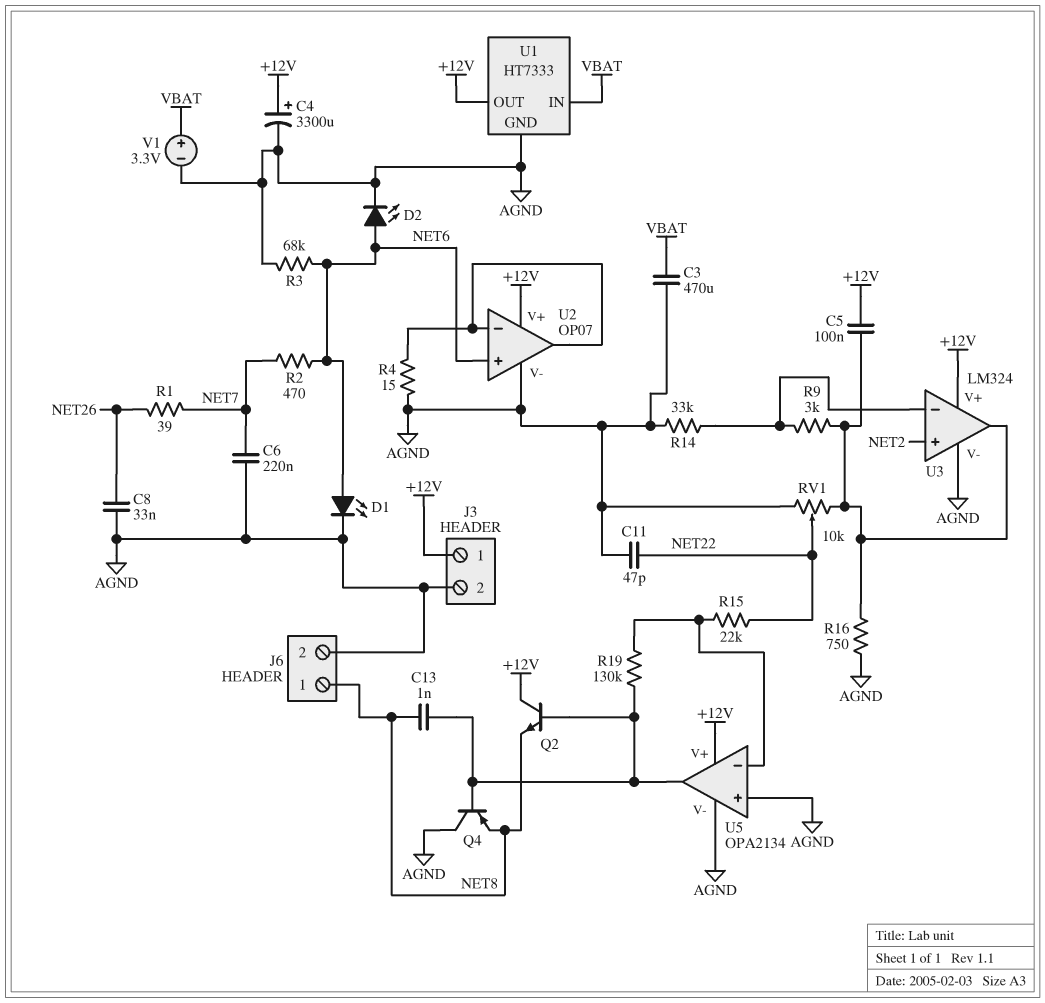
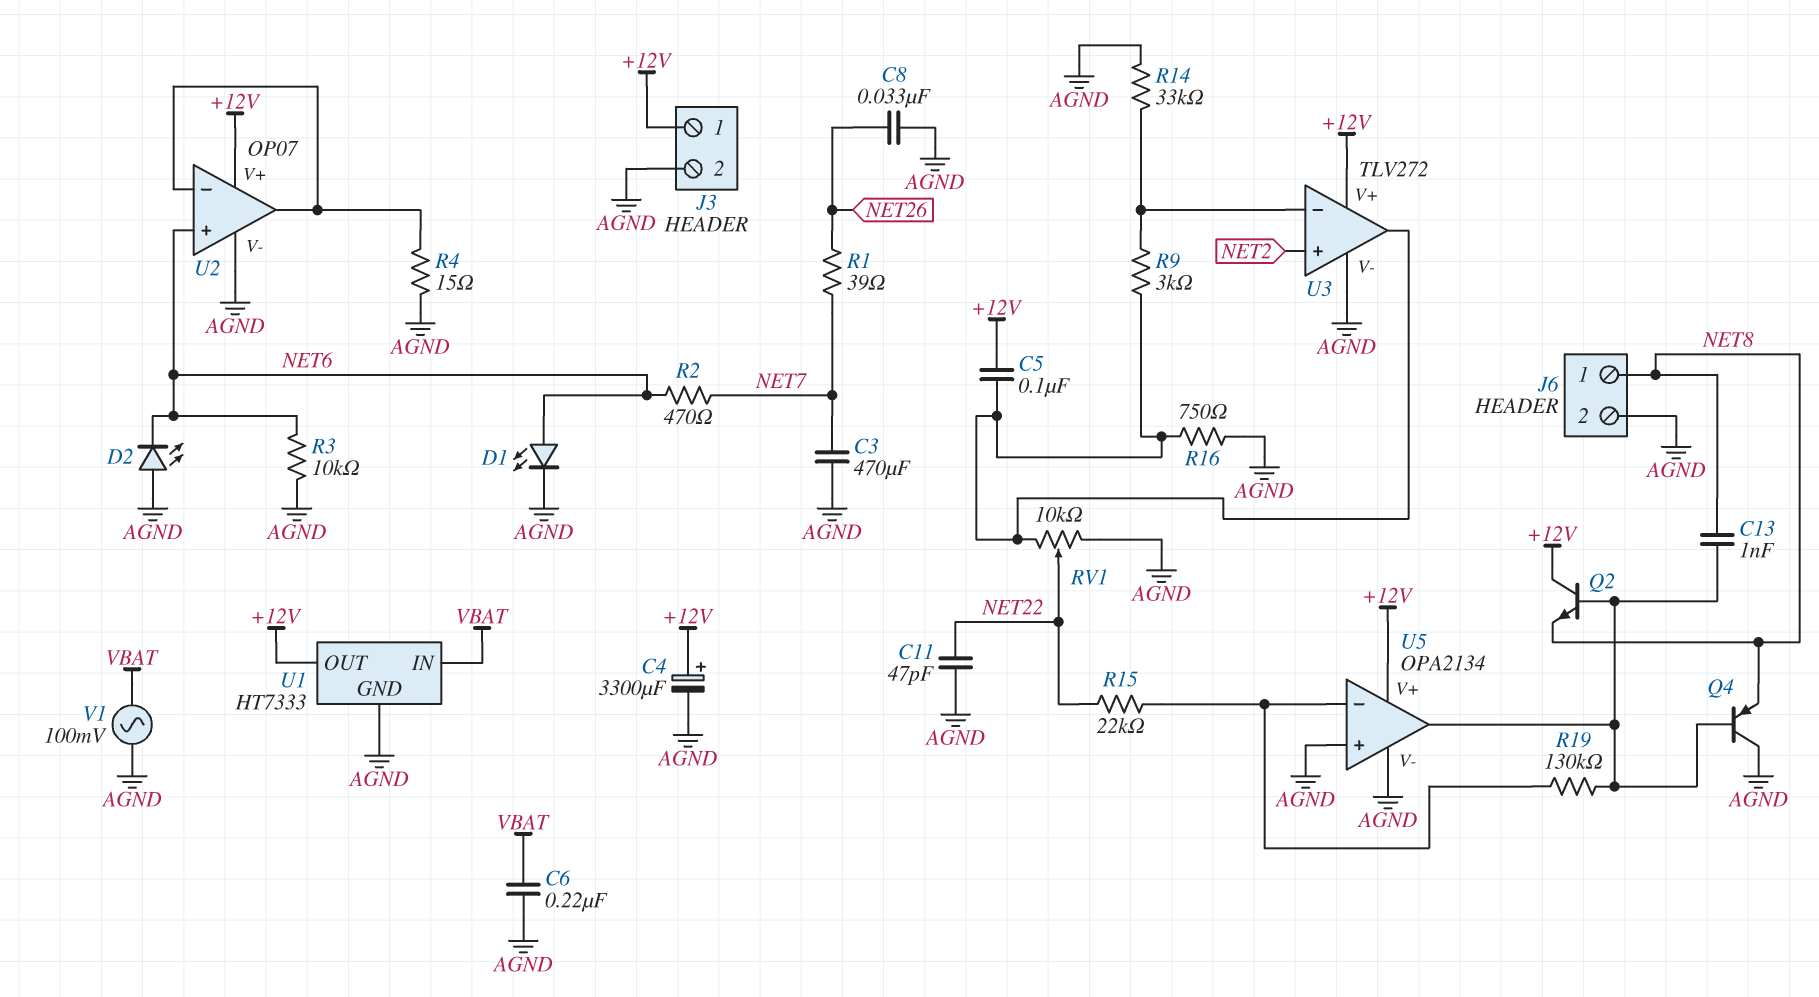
C3: 470uF (AGND, VBAT) -> 470uF (AGND, NET7)
C6: 220nF (AGND, NET7) -> 220nF (AGND, VBAT)
D2: LED (A NET6, K AGND) -> LED (A AGND, K NET6)
R3: 68k (AGND, NET6) -> 10k (AGND, NET6)
U3: LM324 -> TLV272
V1: 3.3V (plus VBAT, minus AGND) -> AC 100mV (AGND, VBAT)

